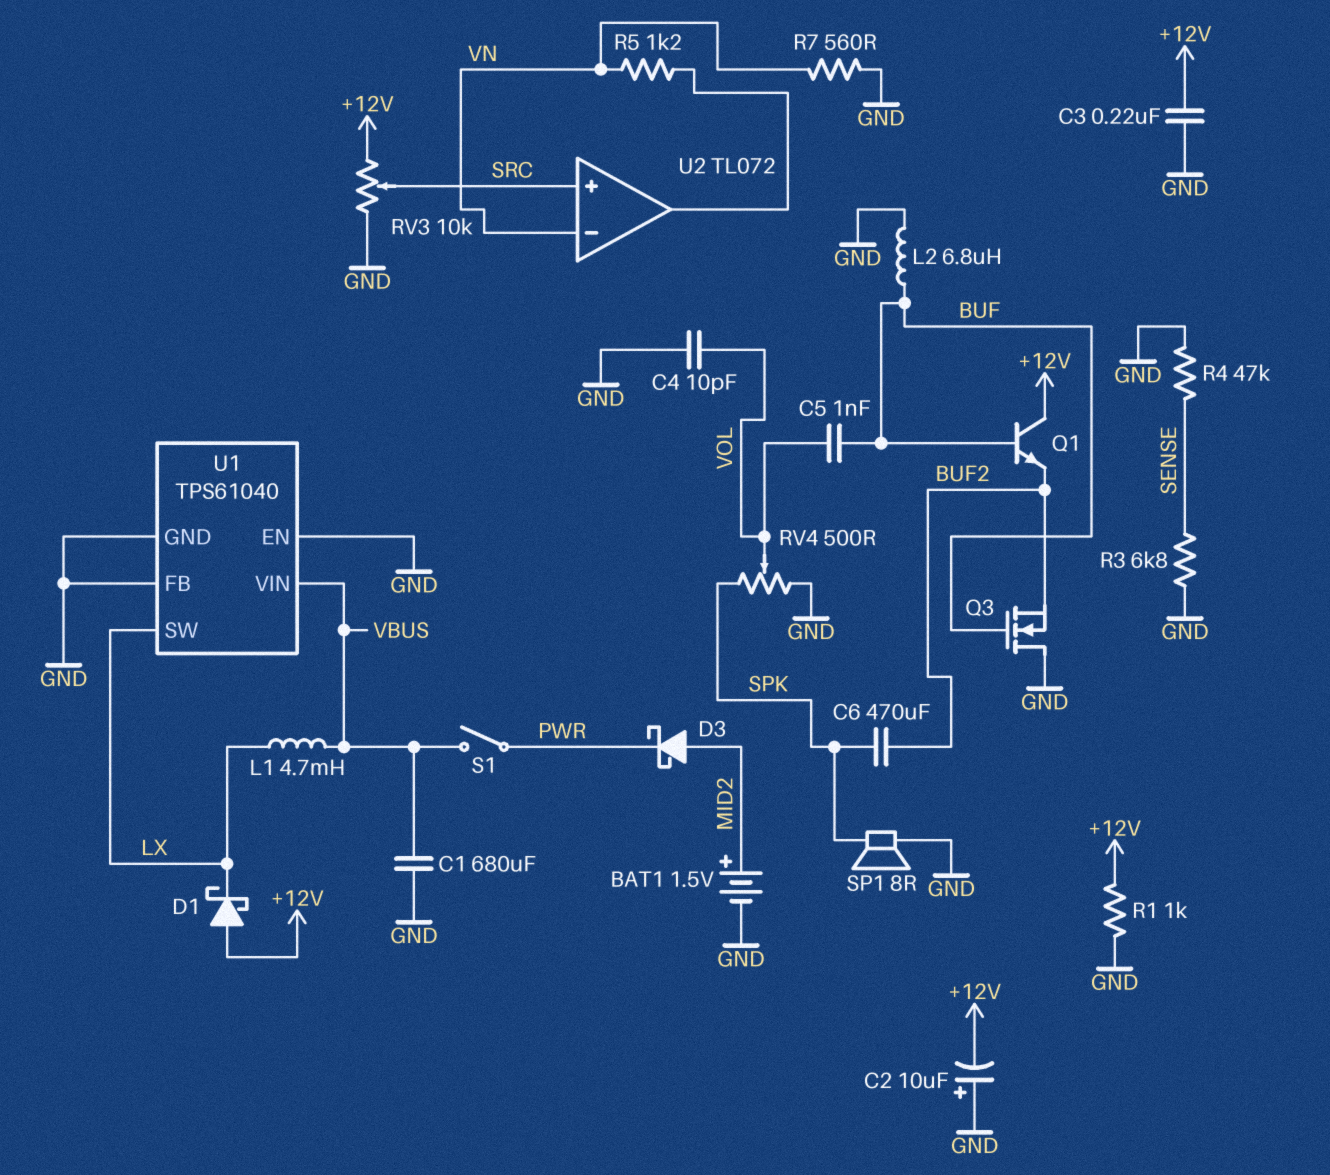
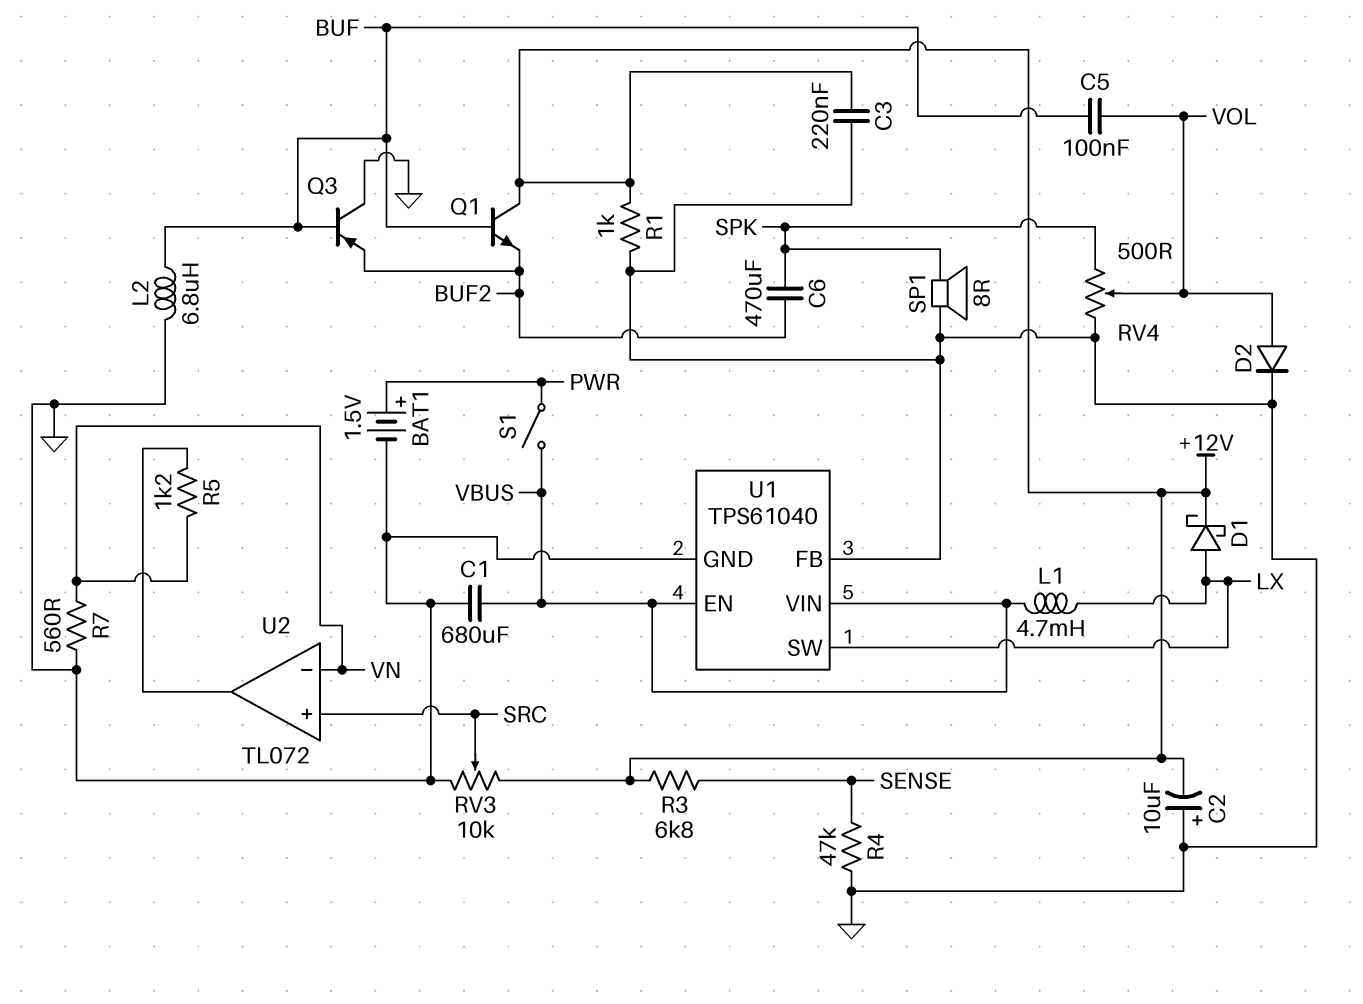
BAT1: 1.5V (plus MID2, minus GND) -> 1.5V (plus PWR, minus GND)
C4: 10pF (GND, VOL) -> none
C5: 1nF (BUF, VOL) -> 100nF (BUF, VOL)
D1: schottky (A +12V, K LX) -> schottky (A LX, K +12V)
D2: none -> diode (A VOL, K GND)
D3: schottky (A MID2, K PWR) -> none
Q3: NMOS (G BUF, D GND, S BUF2) -> PNP (B BUF, C GND, E BUF2)
R3: 6.8k (GND, SENSE) -> 6.8k (+12V, SENSE)
U1 pin EN: GND -> VBUS

